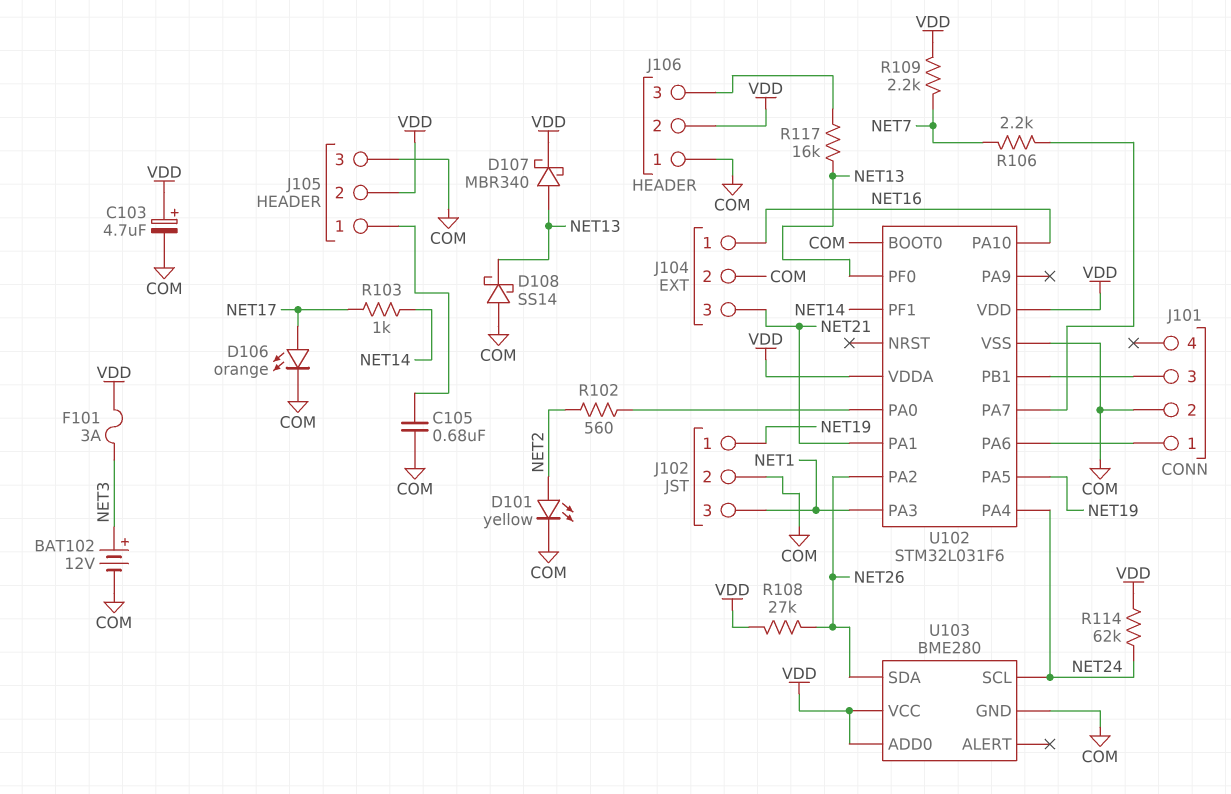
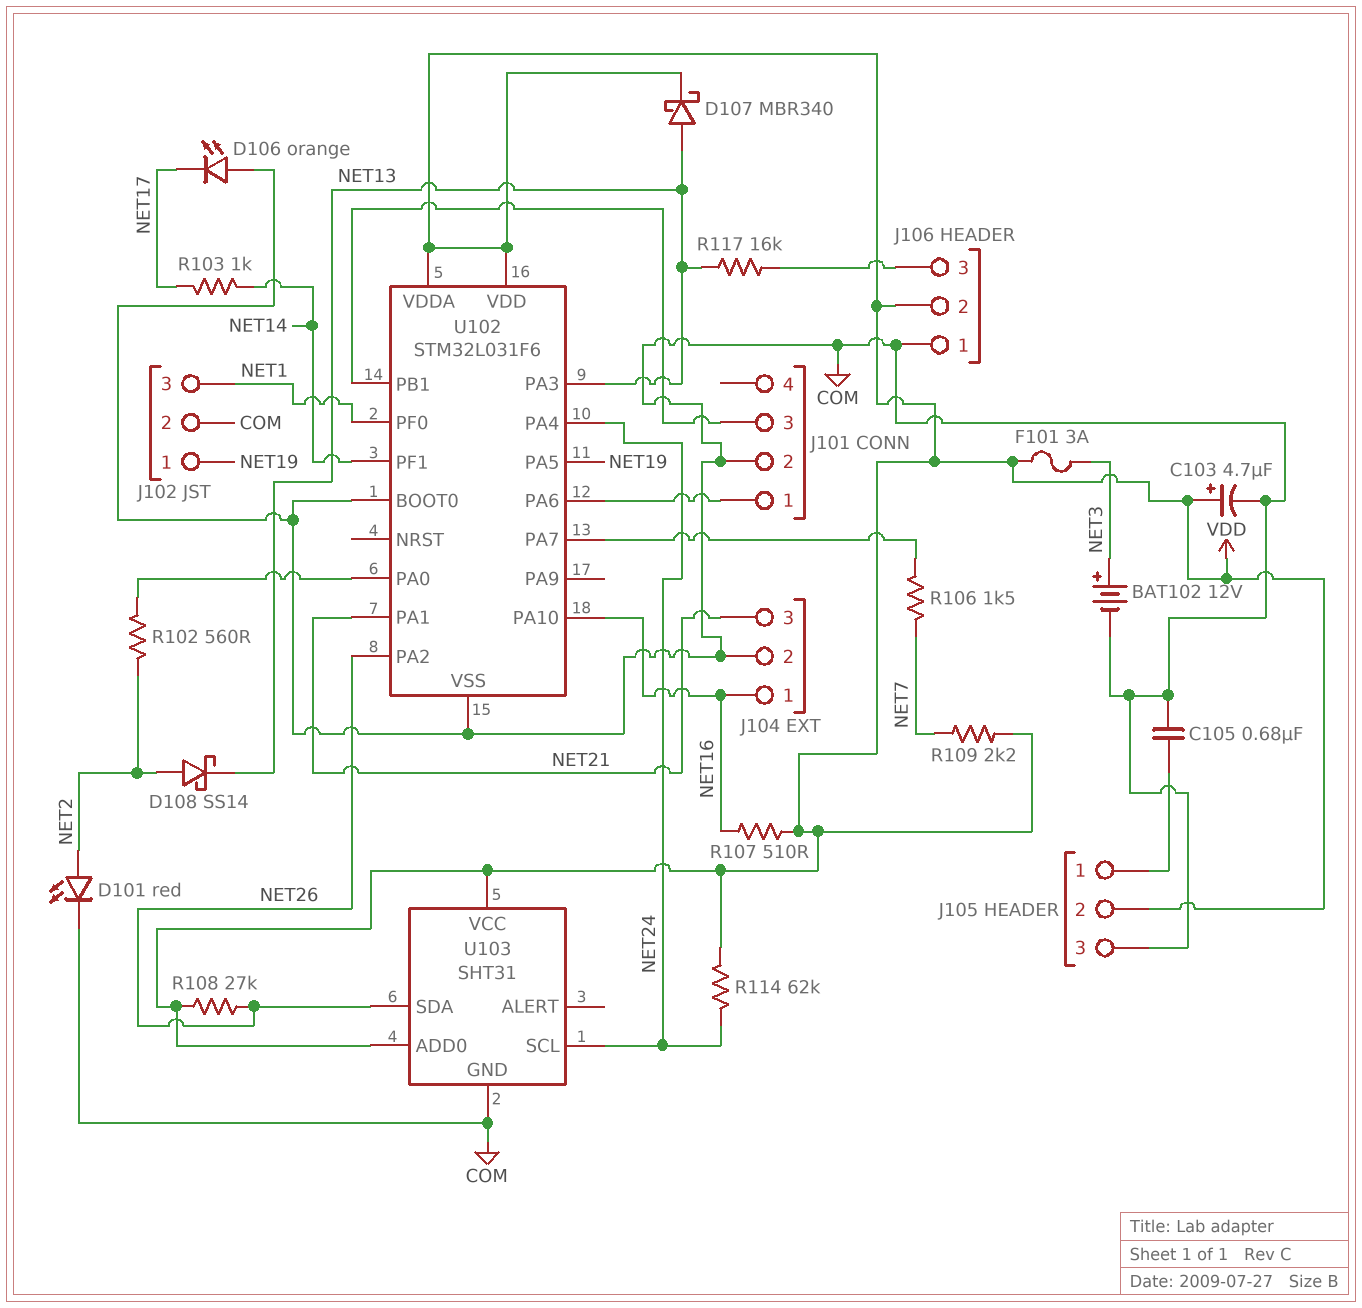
D101: LED yellow (A NET2, K COM) -> LED red (A NET2, K COM)
D106: LED orange (A NET17, K COM) -> LED orange (A COM, K NET17)
D108: schottky SS14 (A COM, K NET13) -> schottky SS14 (A NET2, K NET13)
R106: 2.2k (NET7, U102/PA7) -> 1.5k (NET7, U102/PA7)
R107: none -> 510 (NET16, VDD)
U102 pin PA3: NET1 -> NET13
U102 pin PF0: NET13 -> NET1
U103: BME280 -> SHT31

